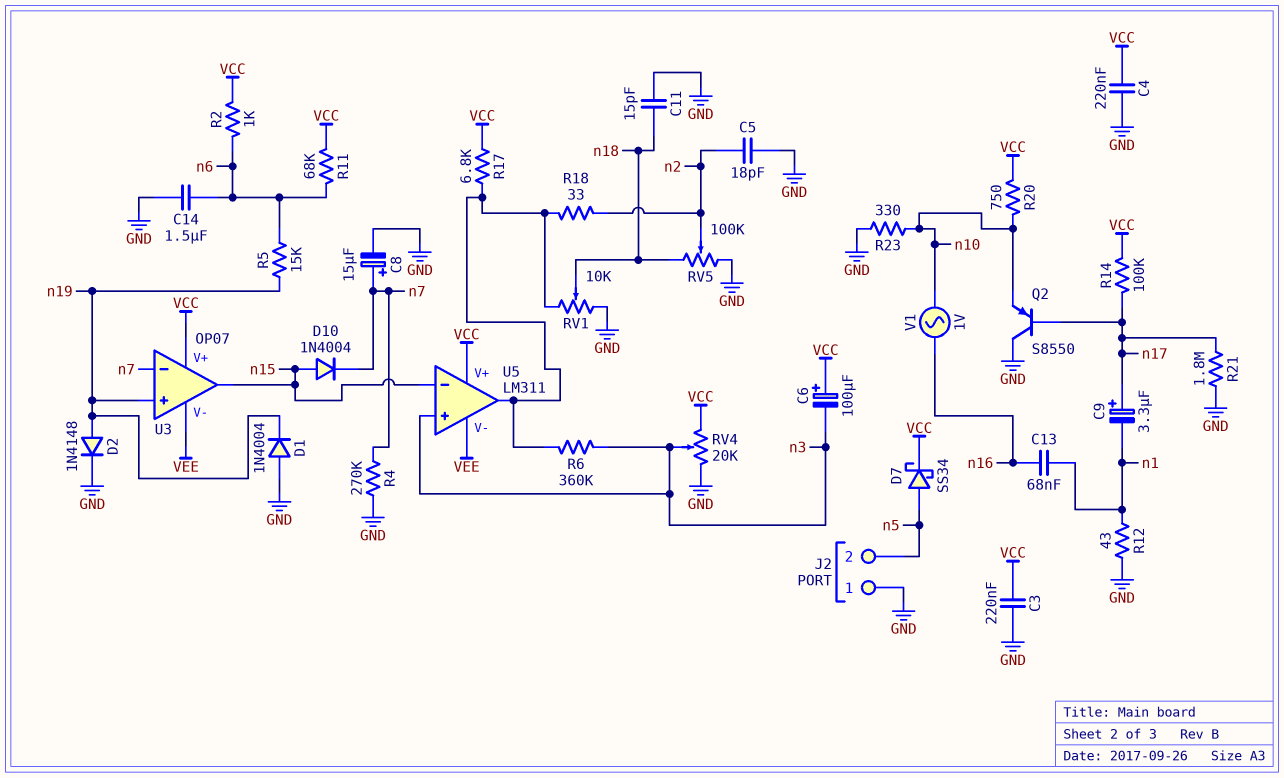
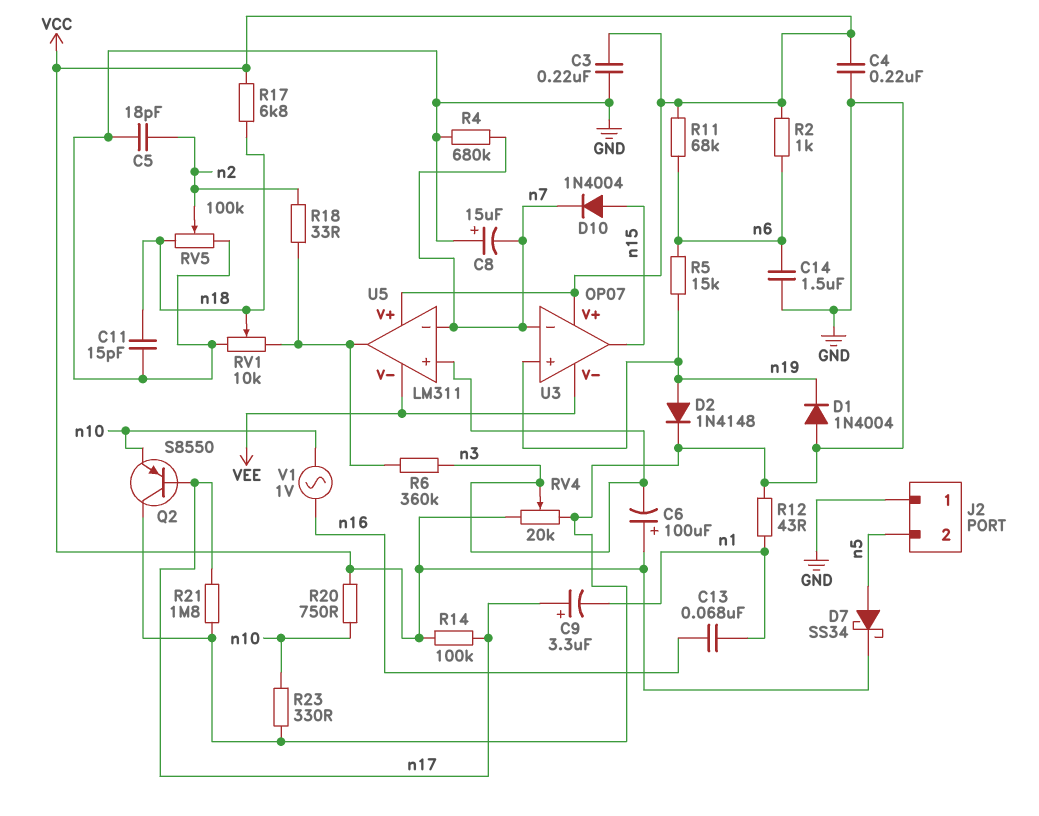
C8: 15uF (plus n7, minus GND) -> 15uF (plus GND, minus n7)
R4: 270k (GND, n7) -> 680k (GND, n7)
R17: 6.8k (U5/out, VCC) -> 6.8k (VCC, n18)
U5 pin in-: n15 -> n7

